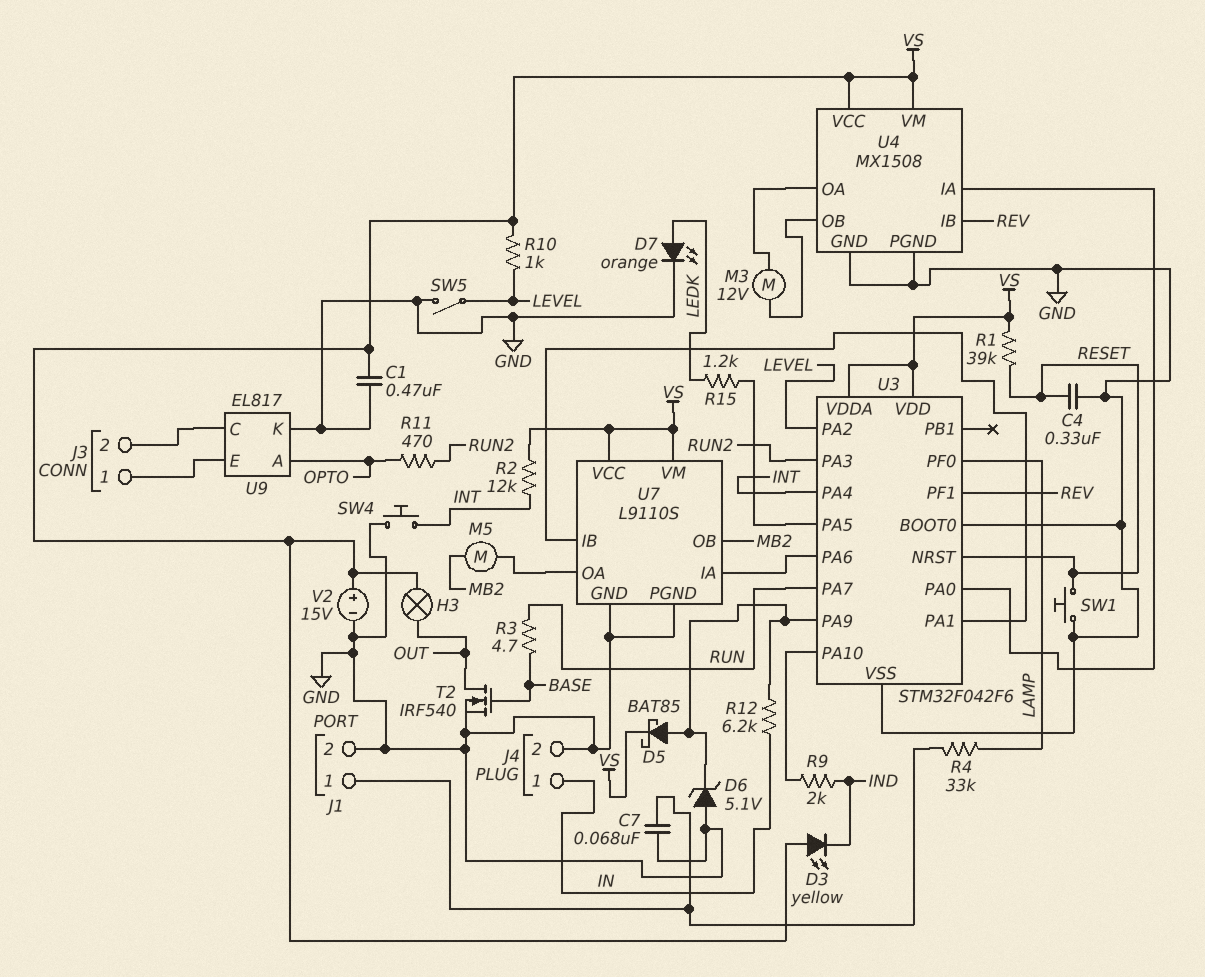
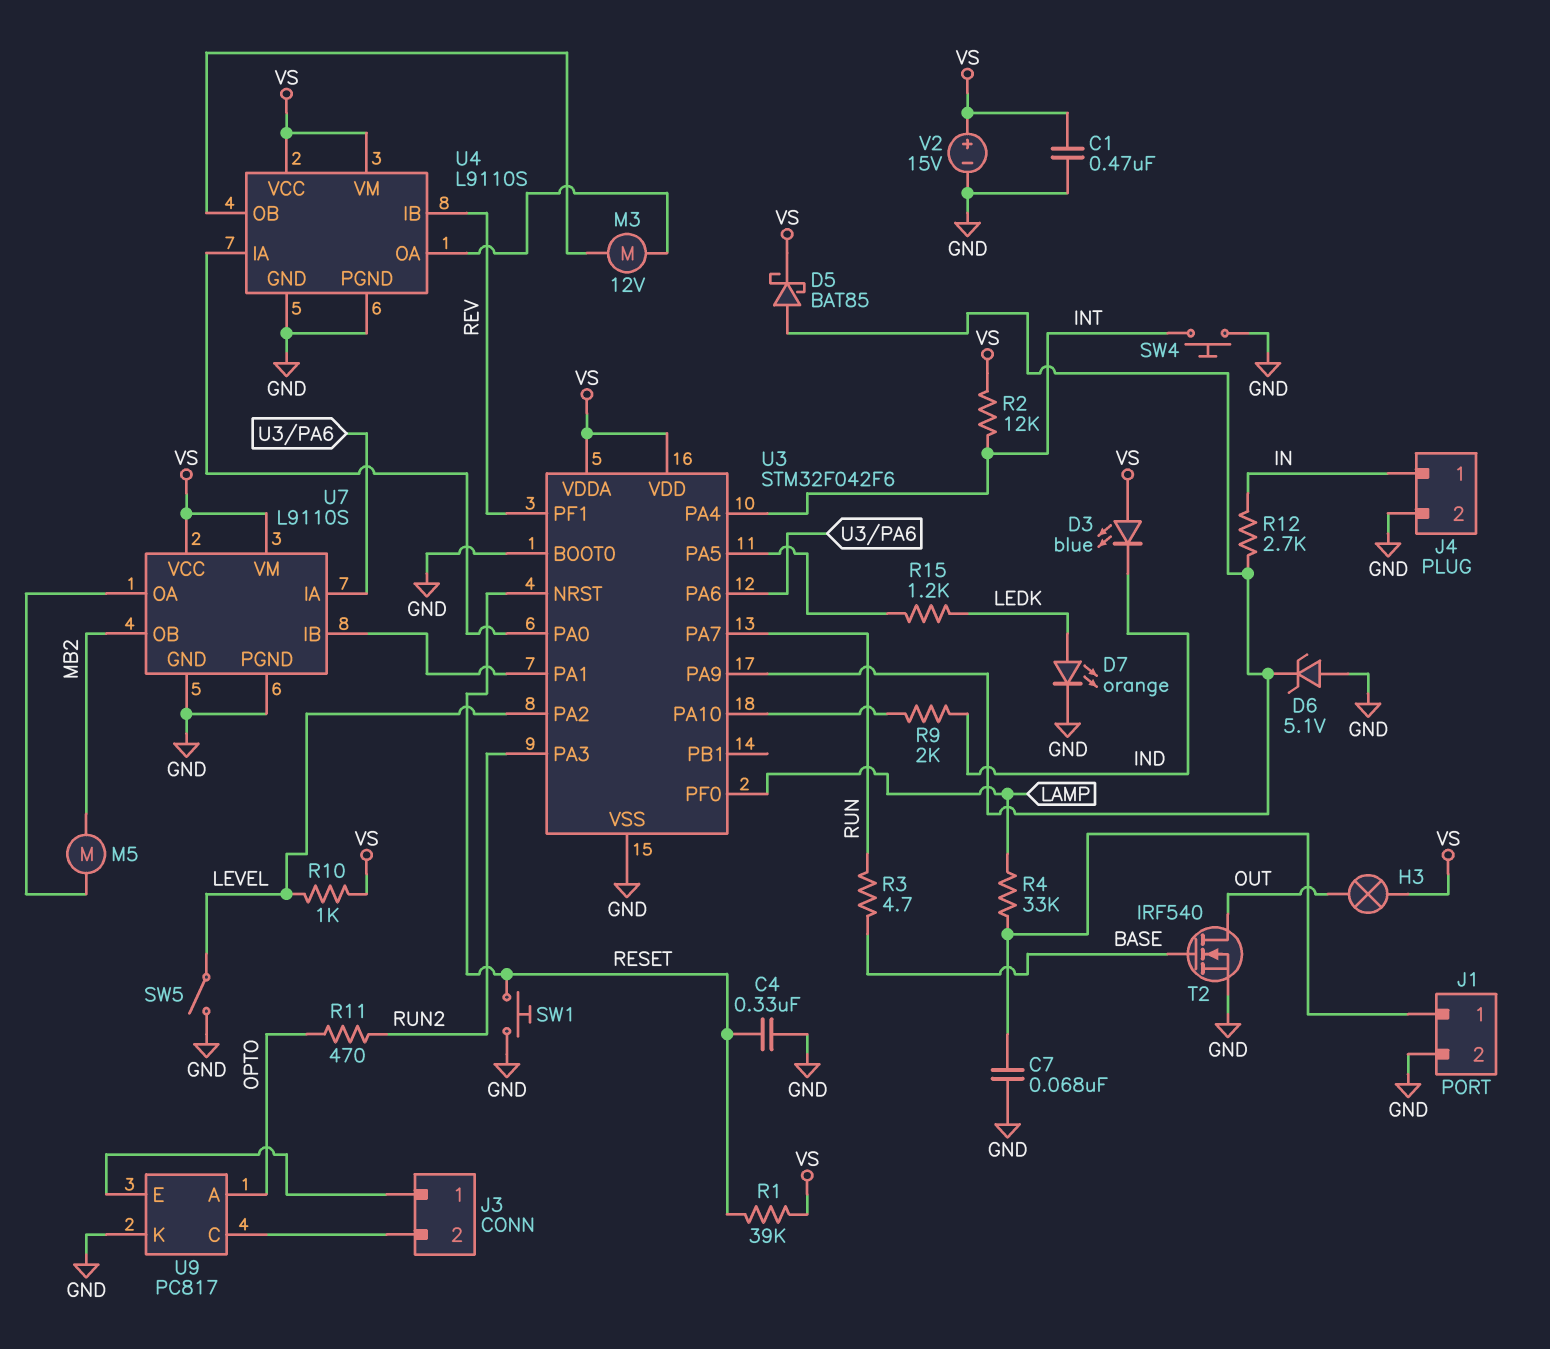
D3: LED yellow (A VS, K IND) -> LED blue (A VS, K IND)
R12: 6.2k (IN, U3/PA9) -> 2.7k (IN, U3/PA9)
U4: MX1508 -> L9110S
U9: EL817 -> PC817

